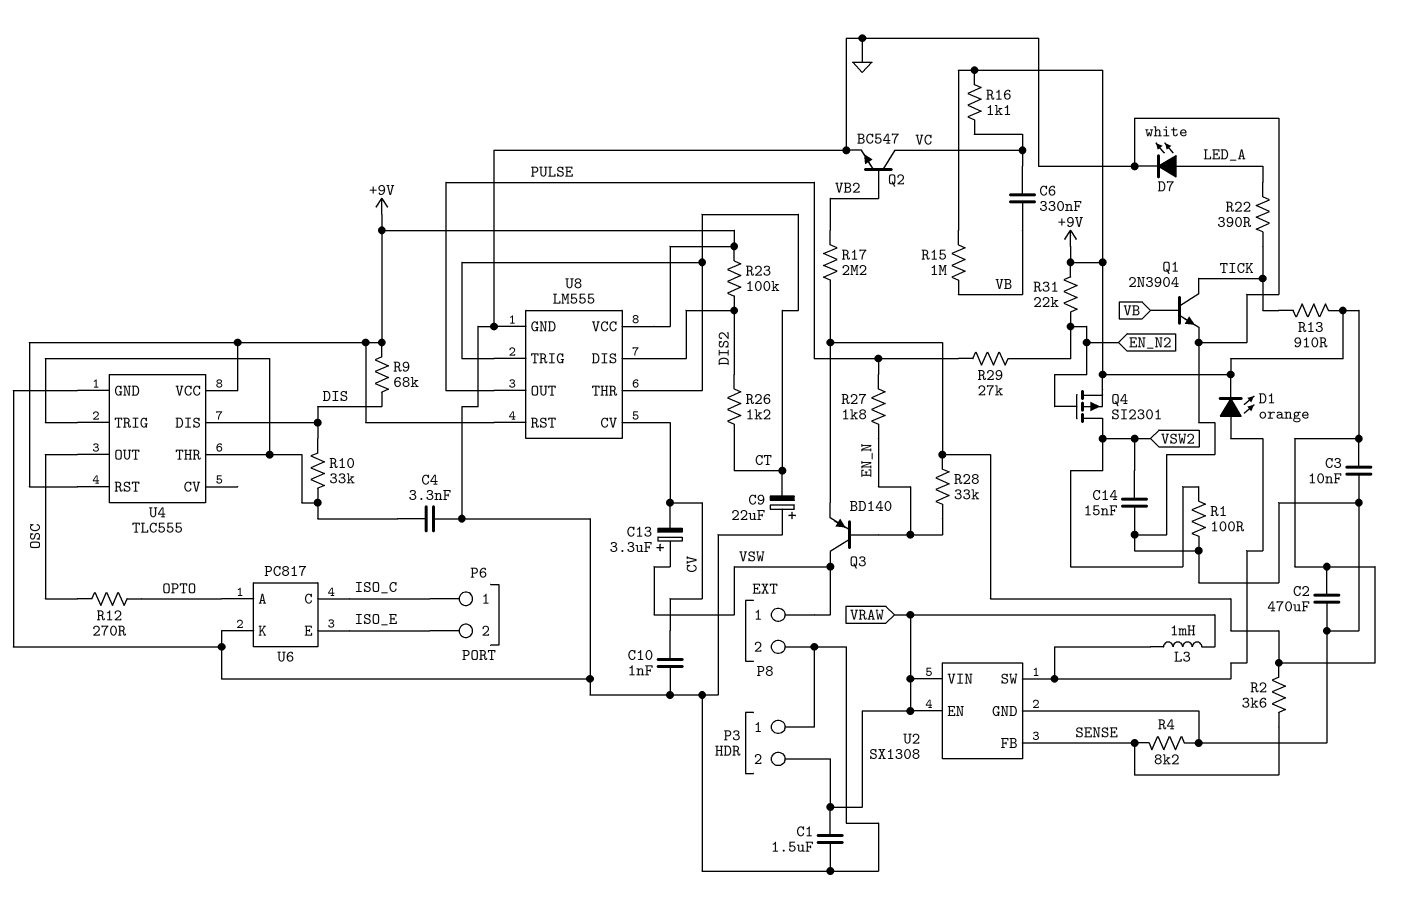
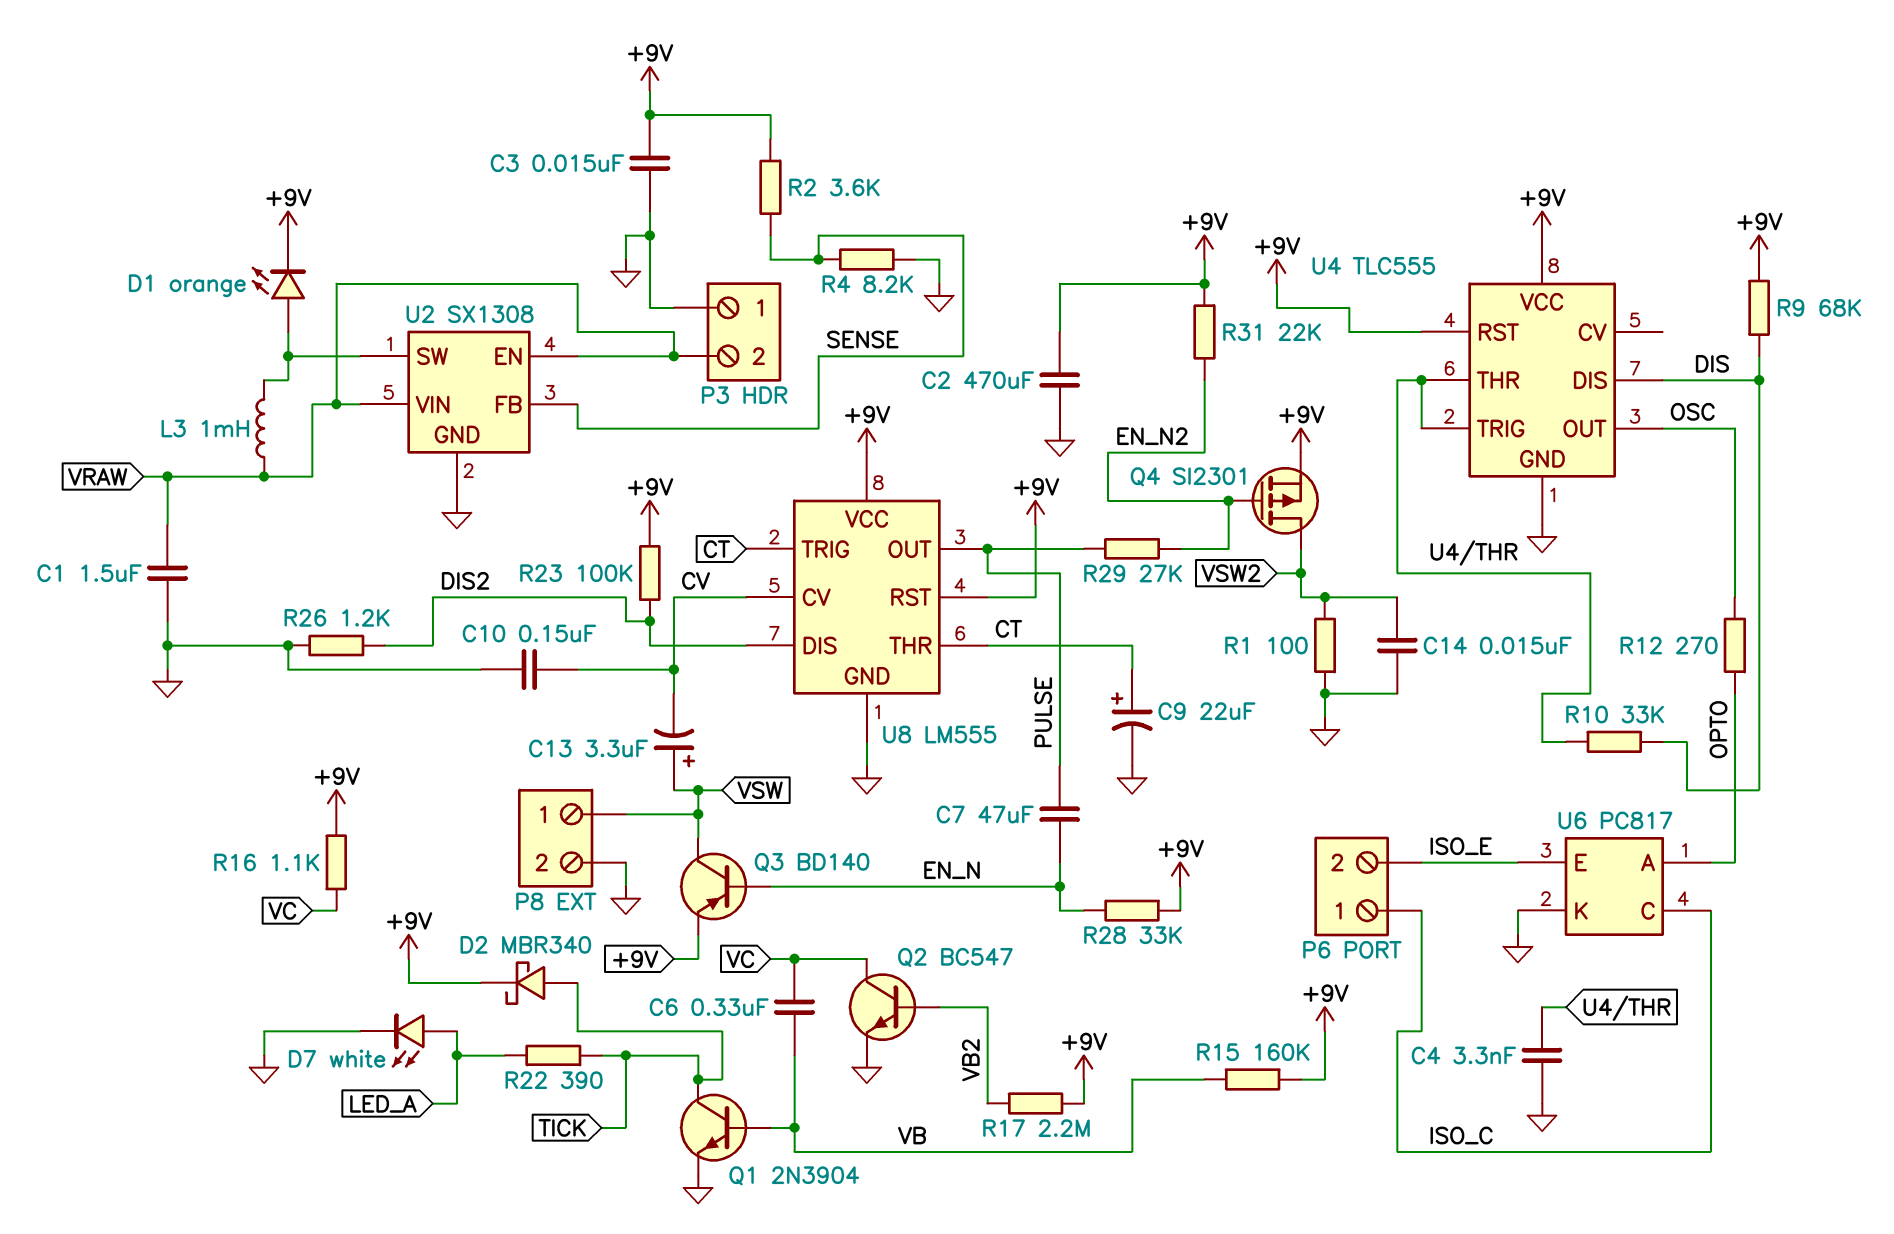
C3: 10nF (+9V, GND) -> 15nF (+9V, GND)
C7: none -> 47uF (EN_N, PULSE)
C9: 22uF (plus GND, minus CT) -> 22uF (plus CT, minus GND)
C10: 1nF (CV, GND) -> 150nF (CV, GND)
D2: none -> schottky MBR340 (A TICK, K +9V)
R13: 910 (+9V, TICK) -> none
R15: 1M (+9V, VB) -> 160k (+9V, VB)
R26: 1.2k (CT, DIS2) -> 1.2k (DIS2, GND)
R27: 1.8k (EN_N, PULSE) -> none

